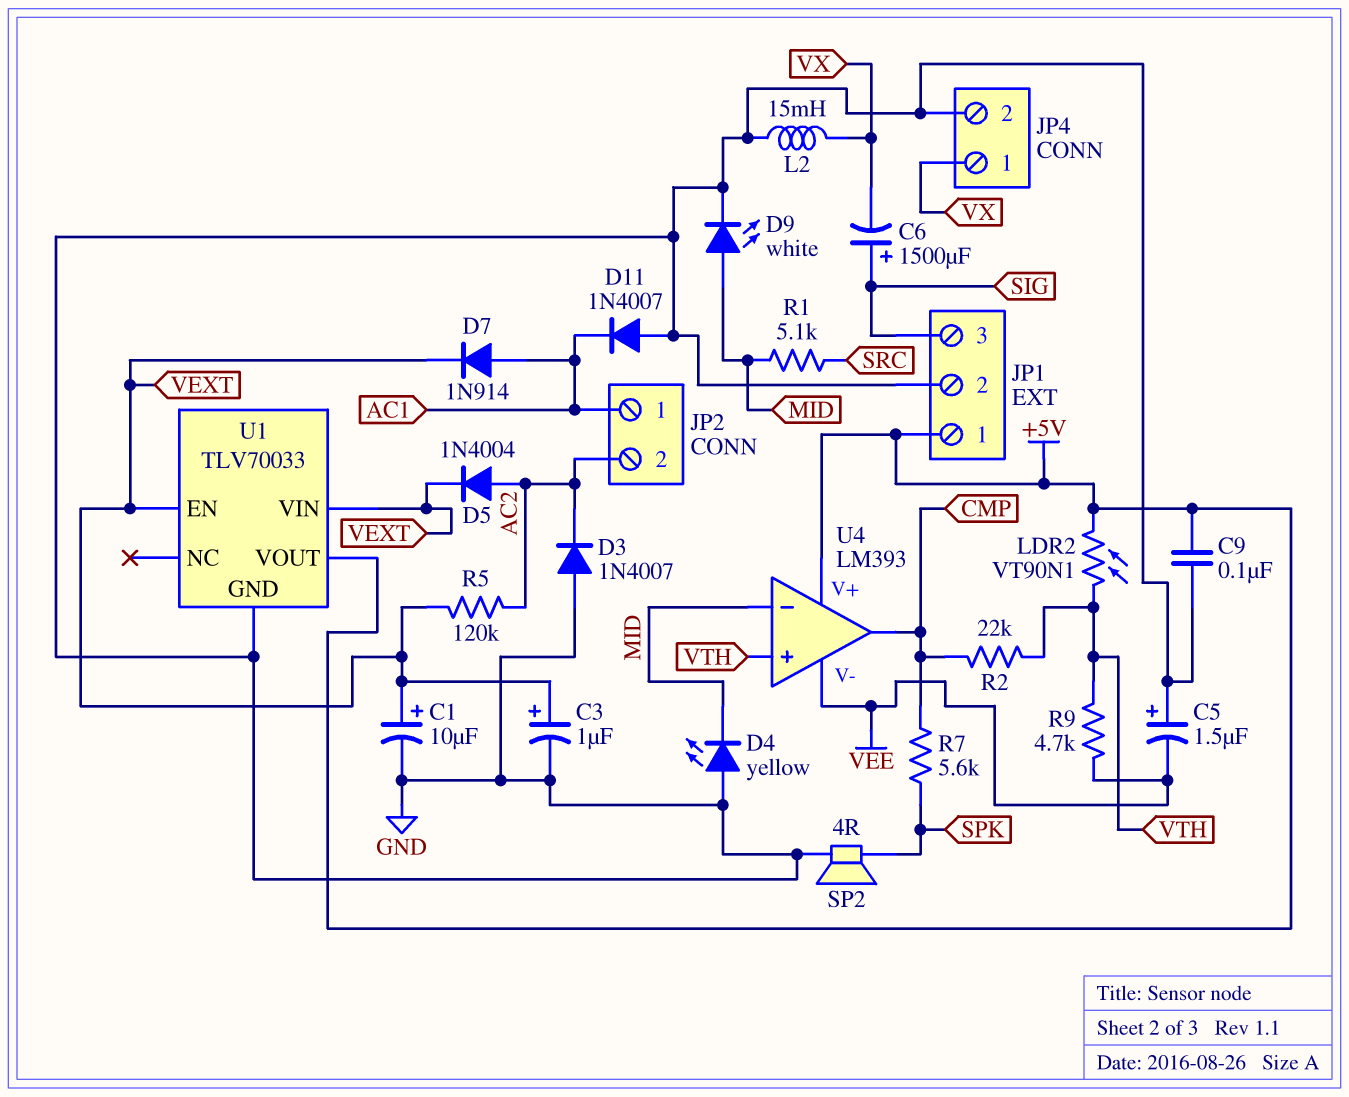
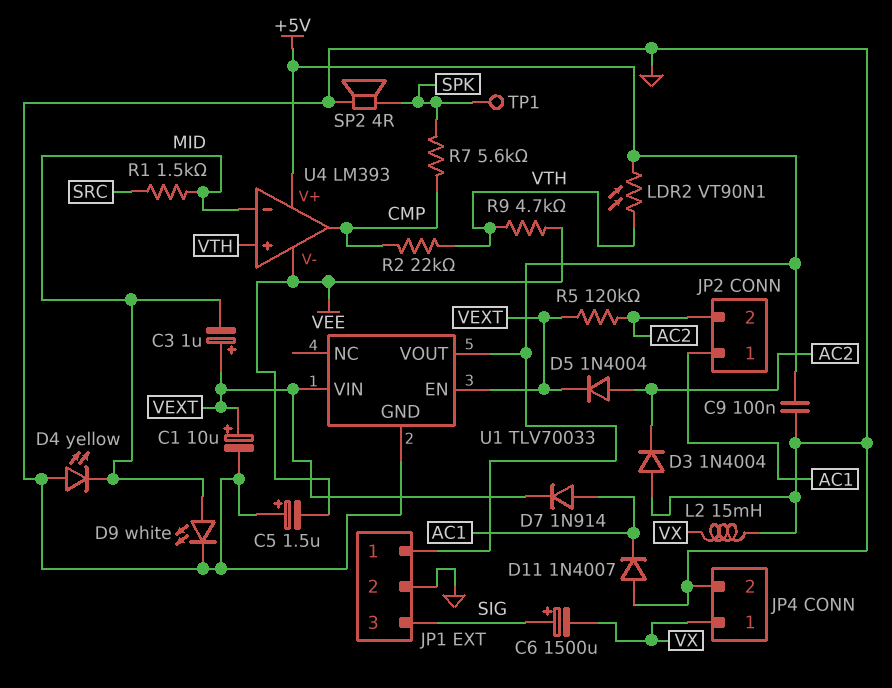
C3: 1uF (plus VEXT, minus GND) -> 1uF (plus VEXT, minus MID)
D3: diode 1N4007 (A GND, K AC2) -> diode 1N4004 (A GND, K AC2)
R1: 5.1k (MID, SRC) -> 1.5k (MID, SRC)
TP1: none -> test point (SPK)

